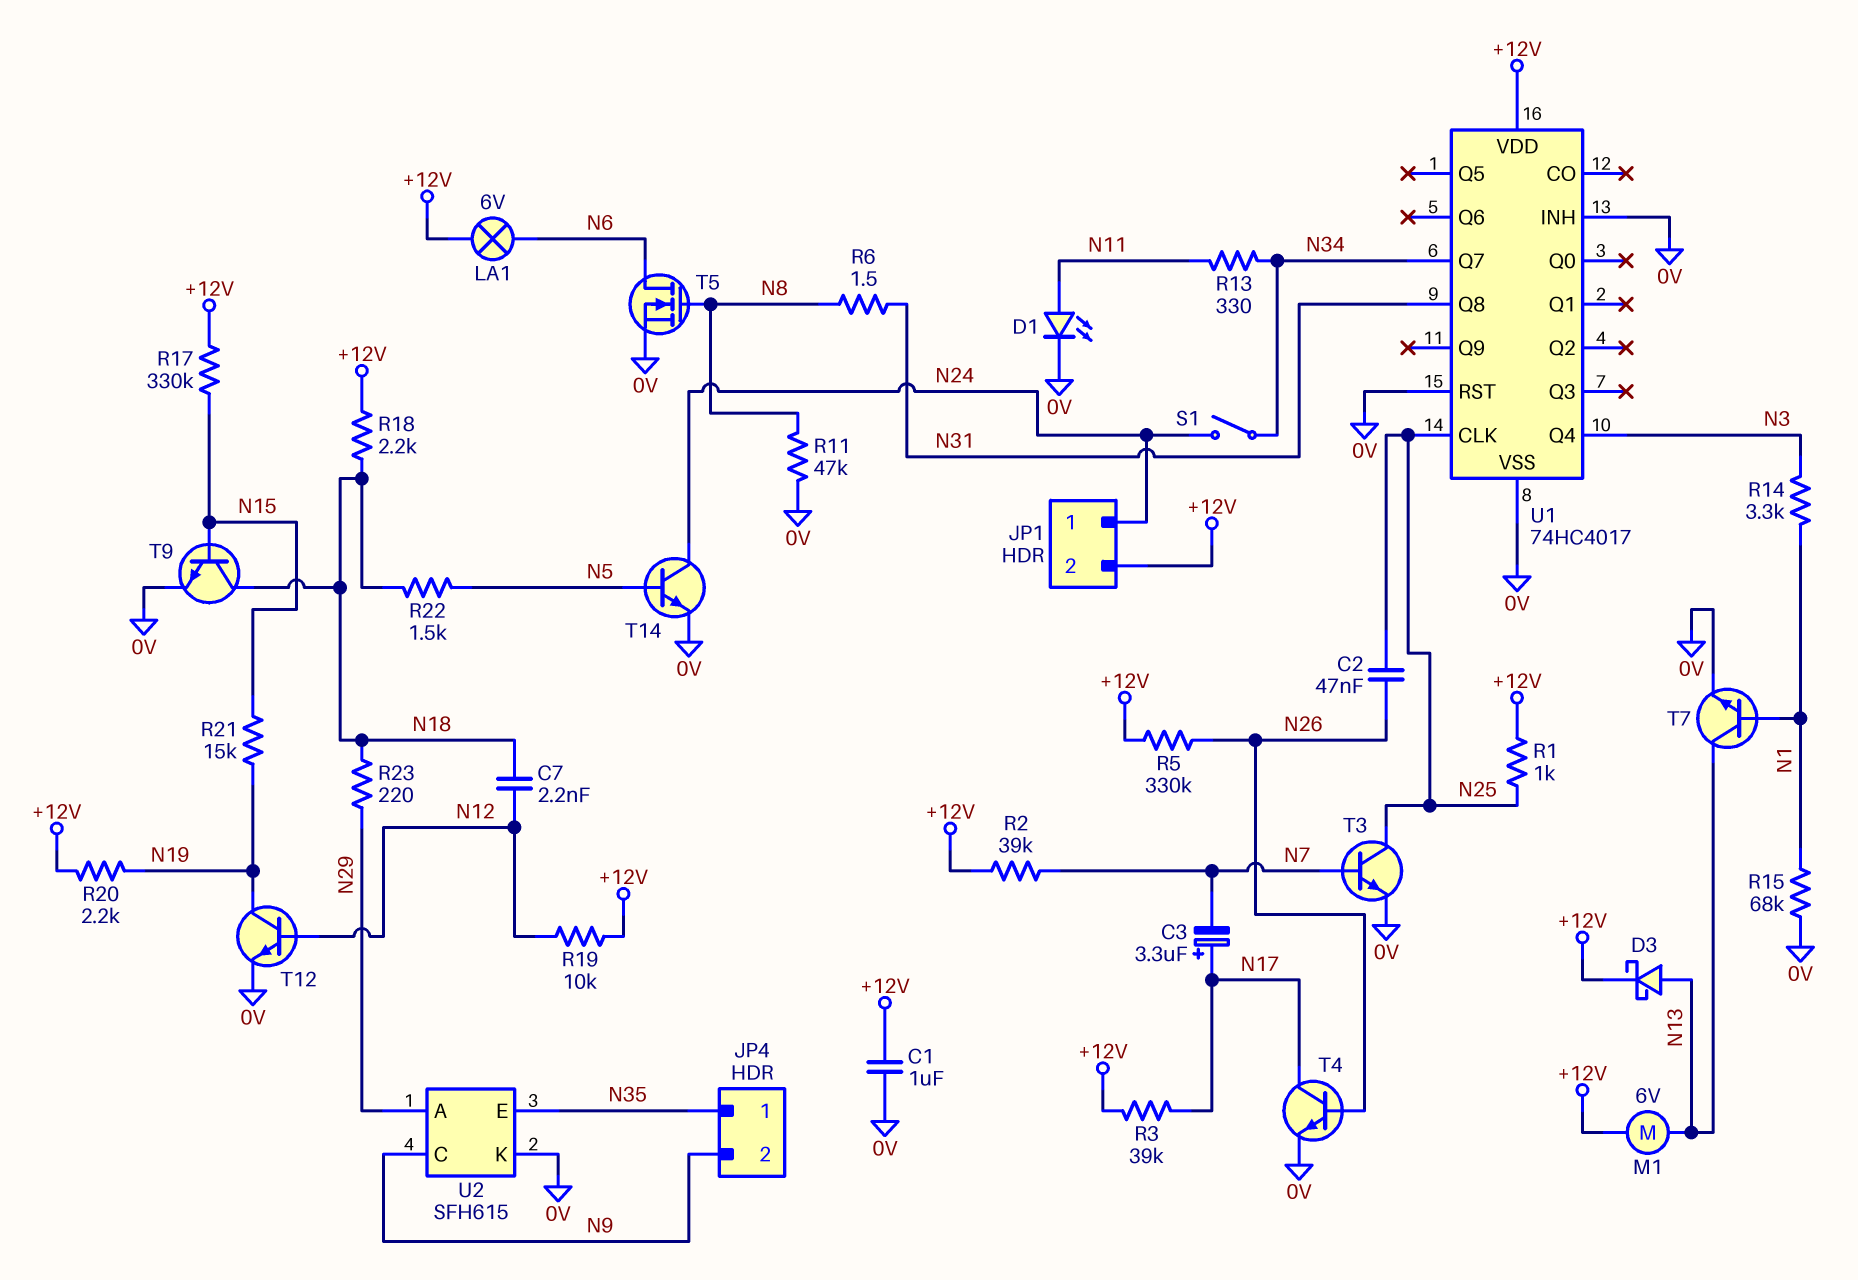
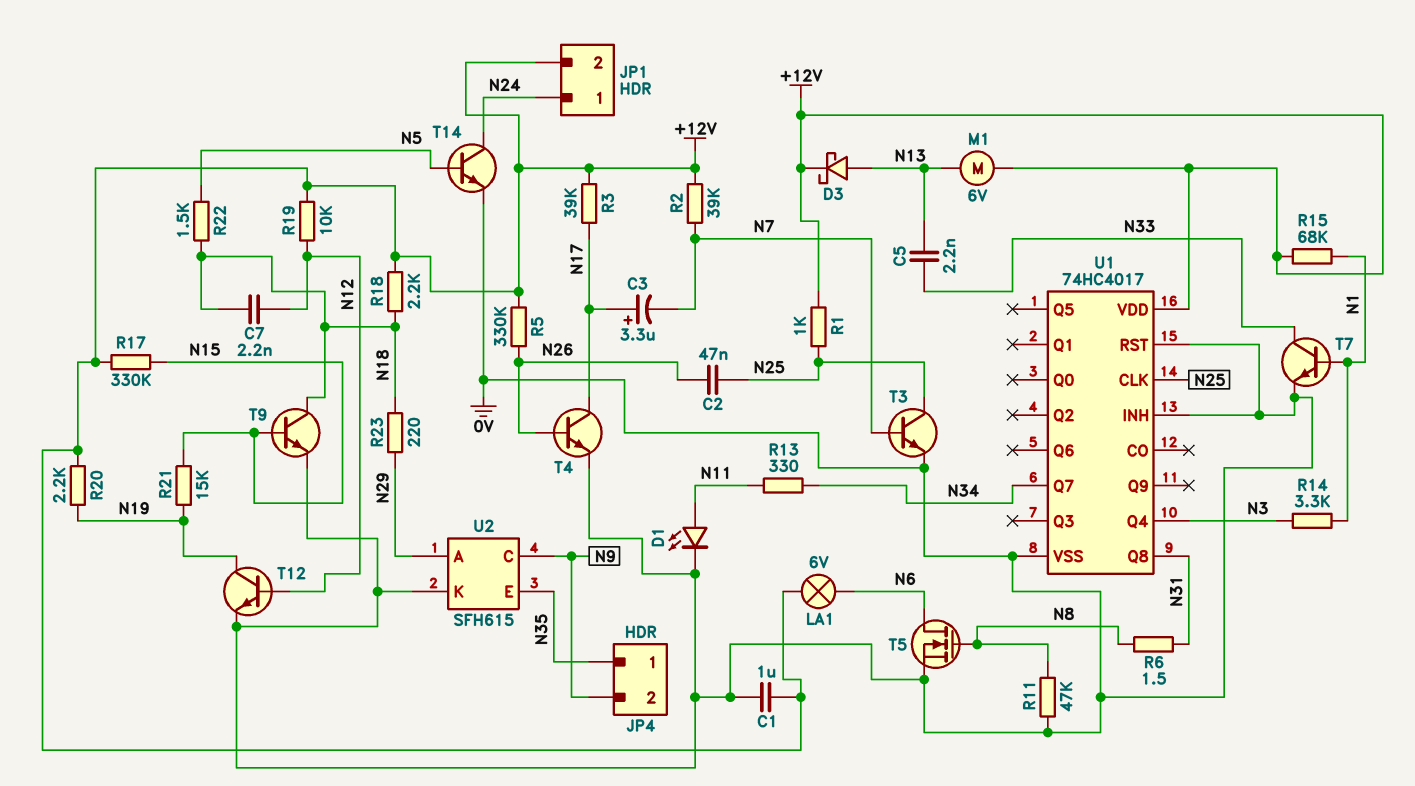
C5: none -> 2.2nF (N13, N33)
R15: 68k (0V, N1) -> 68k (+12V, N1)
S1: switch (N24, N34) -> none
T7: NPN (B N1, C N13, E 0V) -> NPN (B N1, C N33, E 0V)

